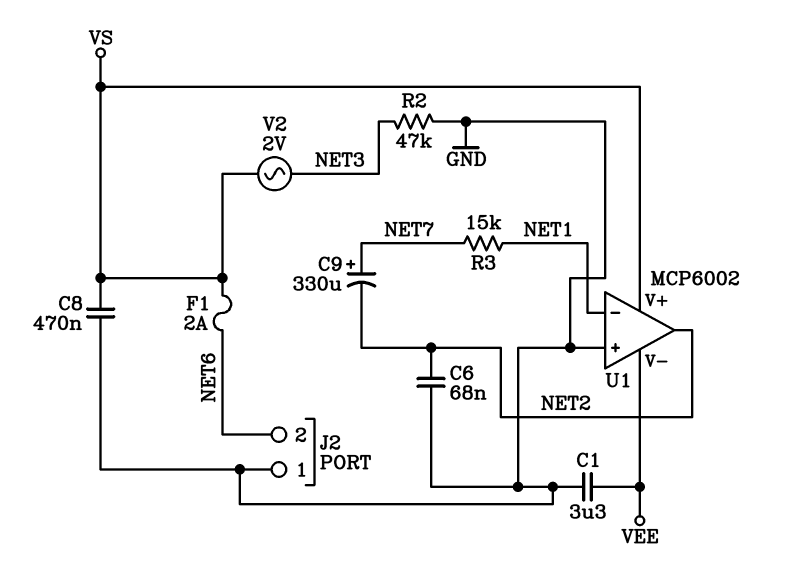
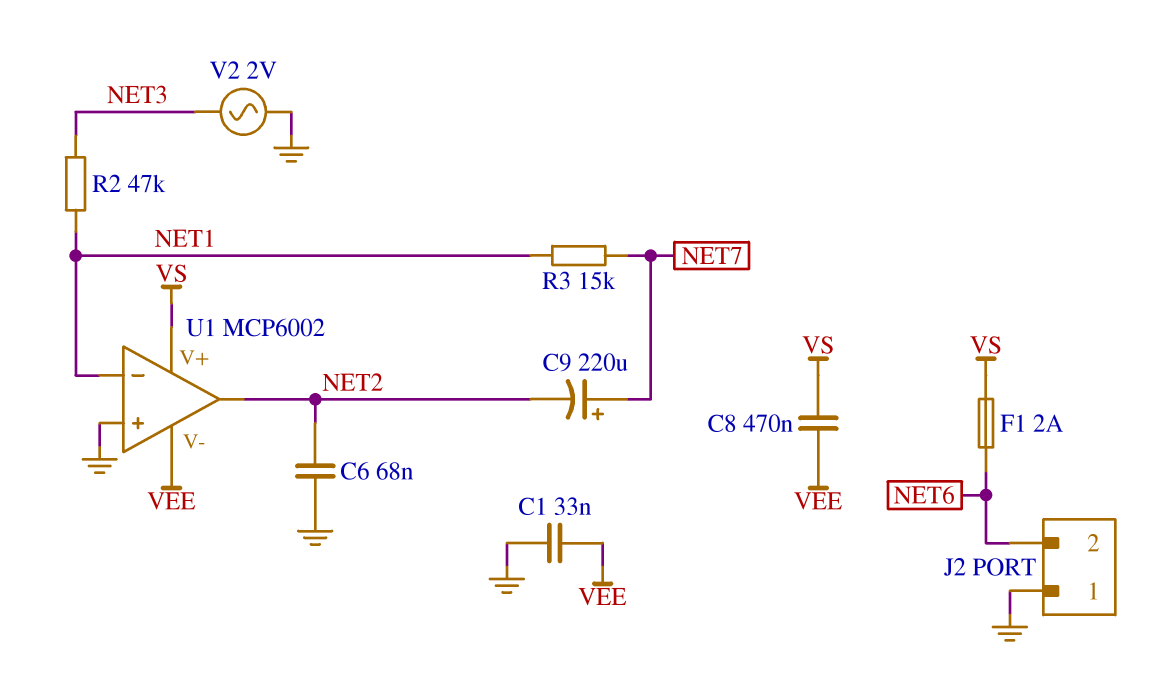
C1: 3.3uF (GND, VEE) -> 33nF (GND, VEE)
C8: 470nF (GND, VS) -> 470nF (VEE, VS)
C9: 330uF (plus NET7, minus NET2) -> 220uF (plus NET7, minus NET2)
R2: 47k (GND, NET3) -> 47k (NET1, NET3)
V2: AC 2V (NET3, VS) -> AC 2V (GND, NET3)

